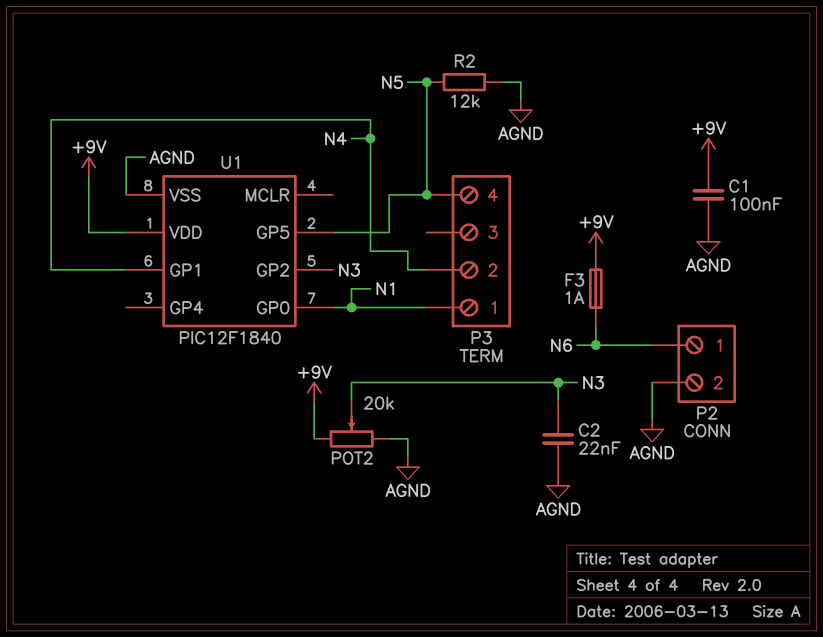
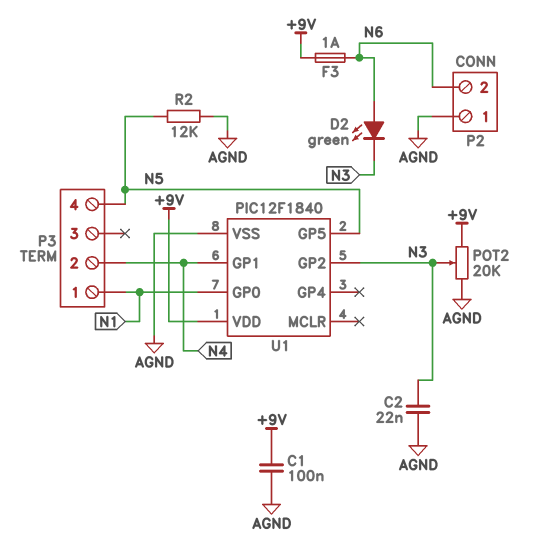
D2: none -> LED green (A N6, K N3)
P2 pin 1: N6 -> AGND
P2 pin 2: AGND -> N6

